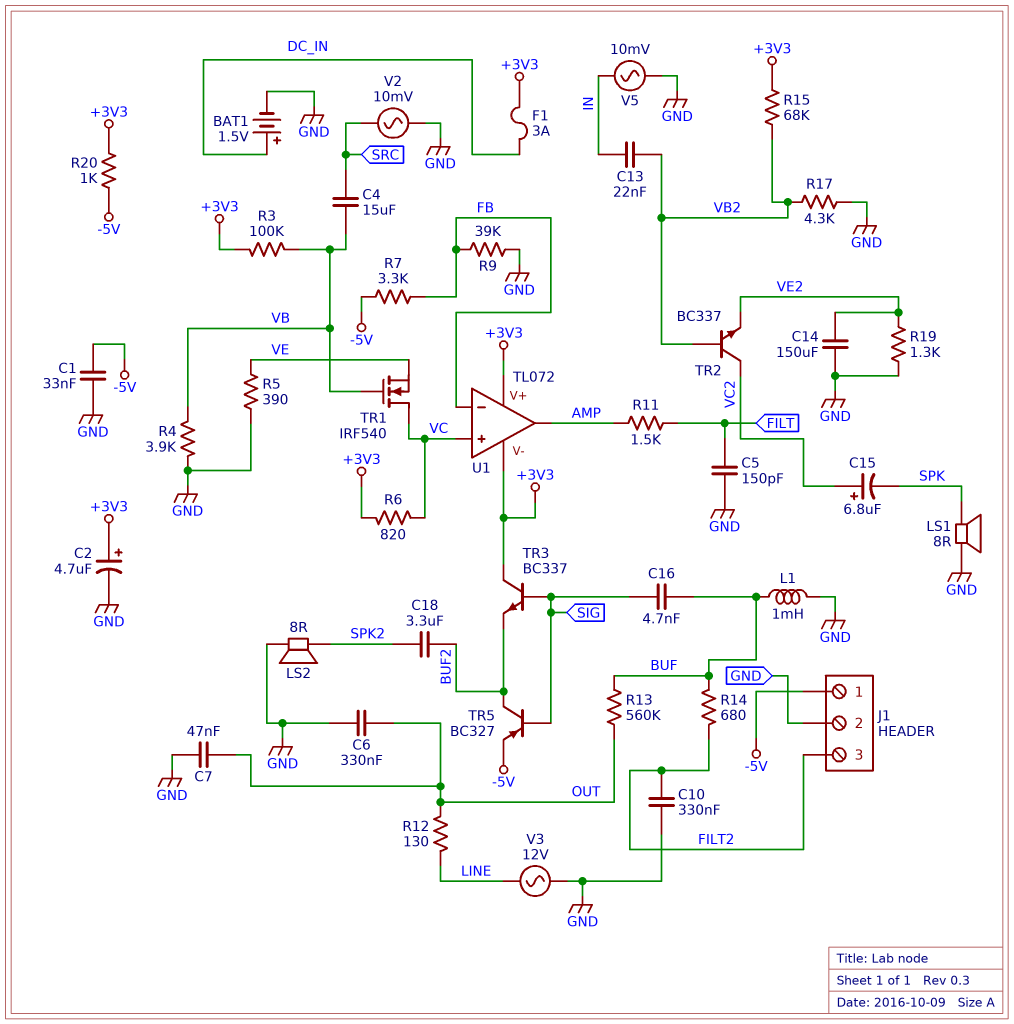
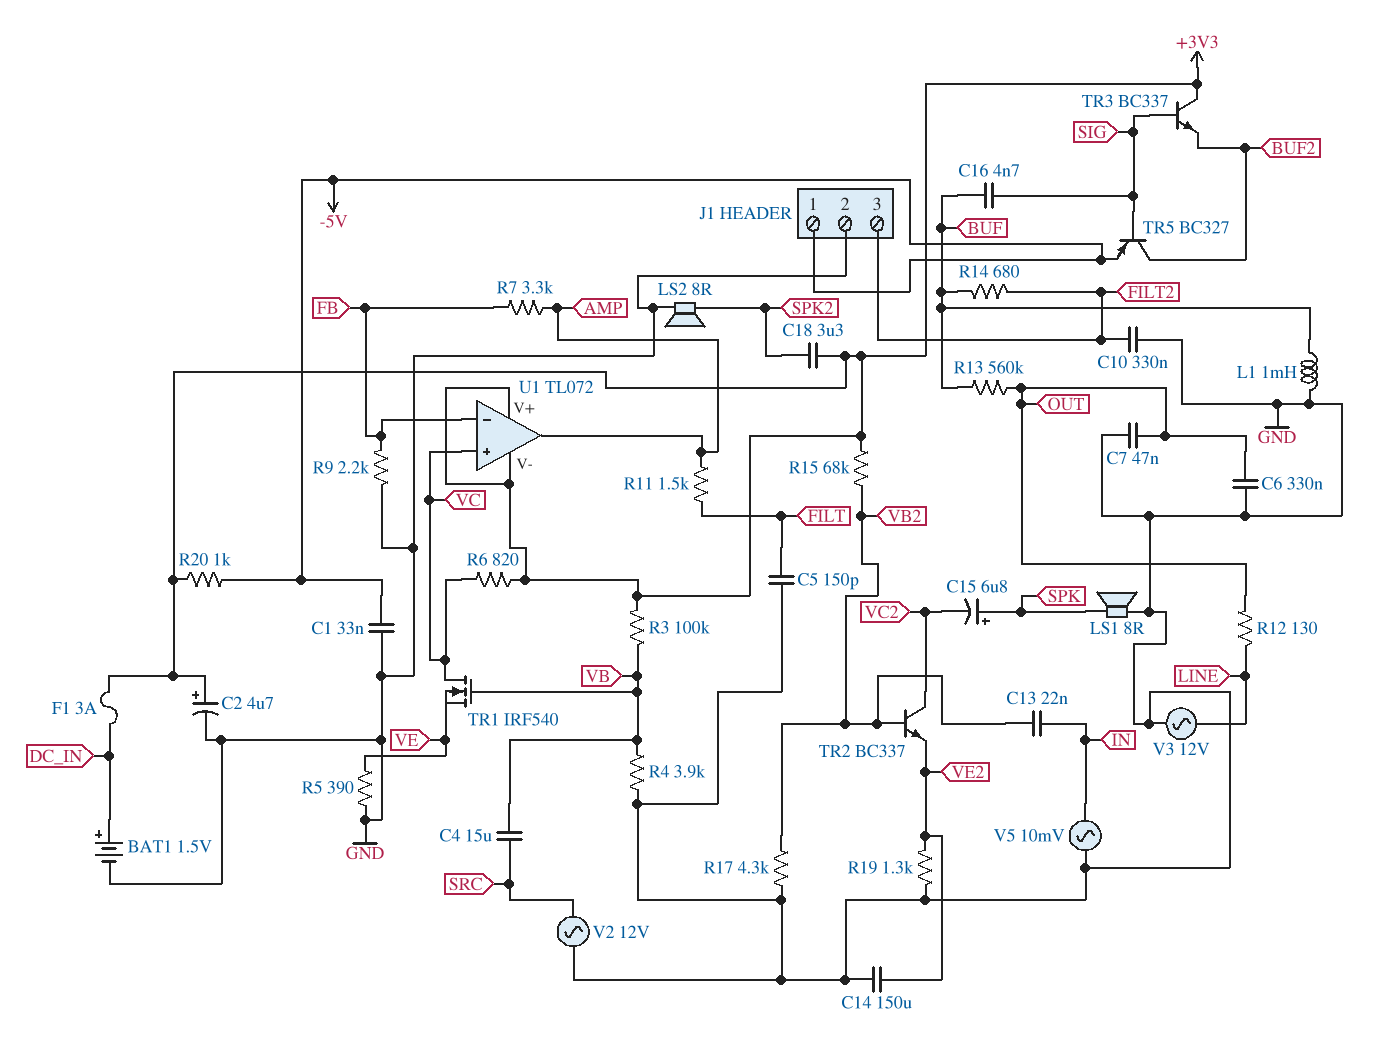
C15: 6.8uF (plus VC2, minus SPK) -> 6.8uF (plus SPK, minus VC2)
C18: 3.3uF (BUF2, SPK2) -> 3.3uF (+3V3, SPK2)
R7: 3.3k (-5V, FB) -> 3.3k (AMP, FB)
R9: 39k (FB, GND) -> 2.2k (FB, GND)
V2: AC 10mV (GND, SRC) -> AC 12V (GND, SRC)

